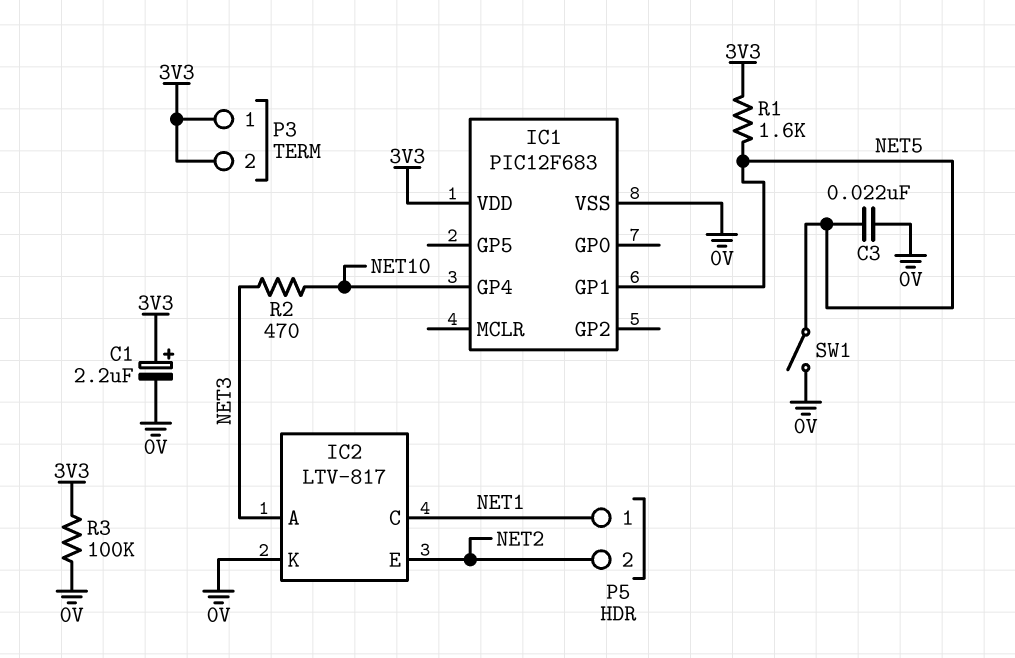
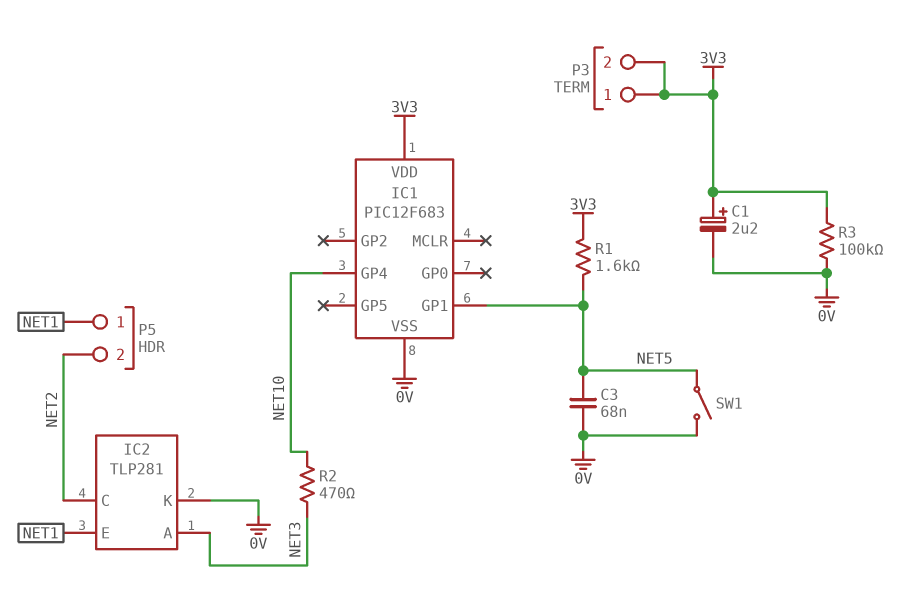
C3: 22nF (0V, NET5) -> 68nF (0V, NET5)
IC2: LTV-817 -> TLP281
IC2 pin C: NET1 -> NET2
IC2 pin E: NET2 -> NET1

